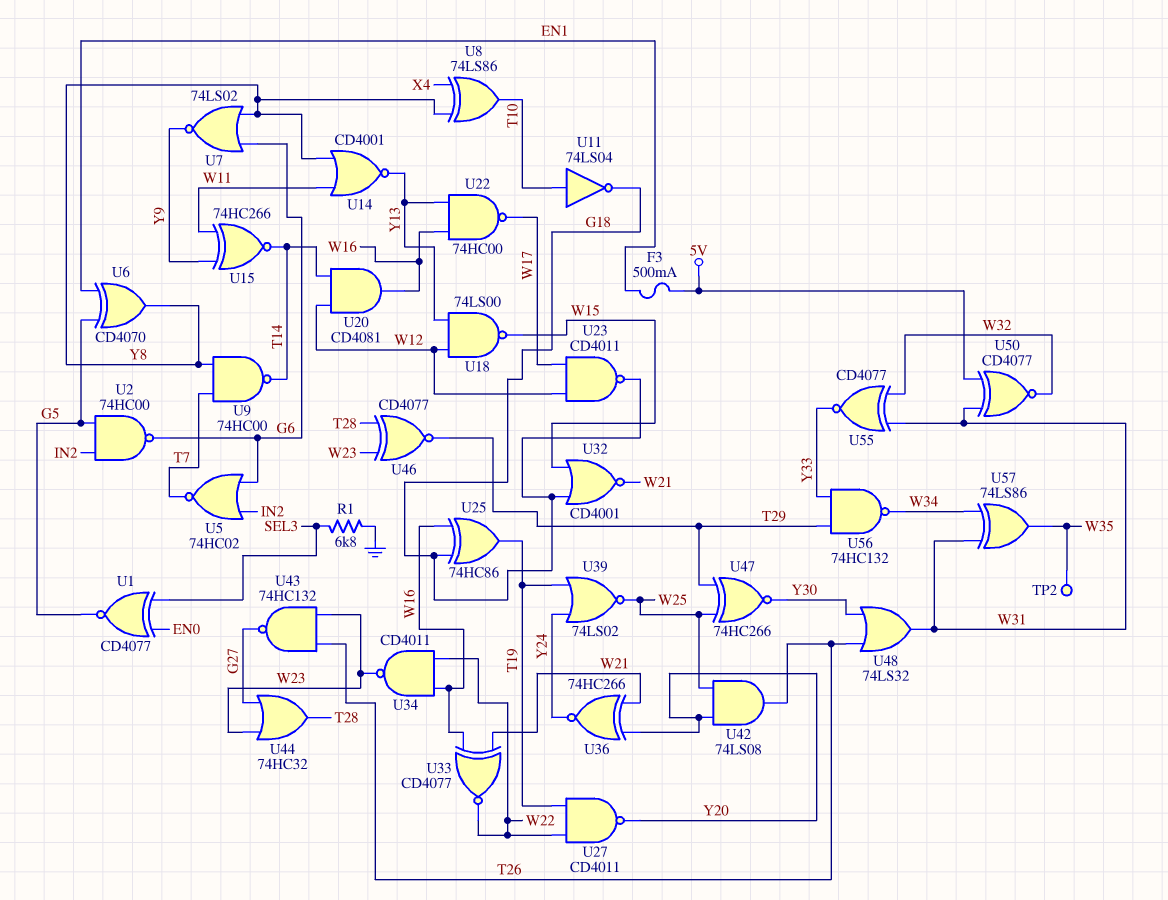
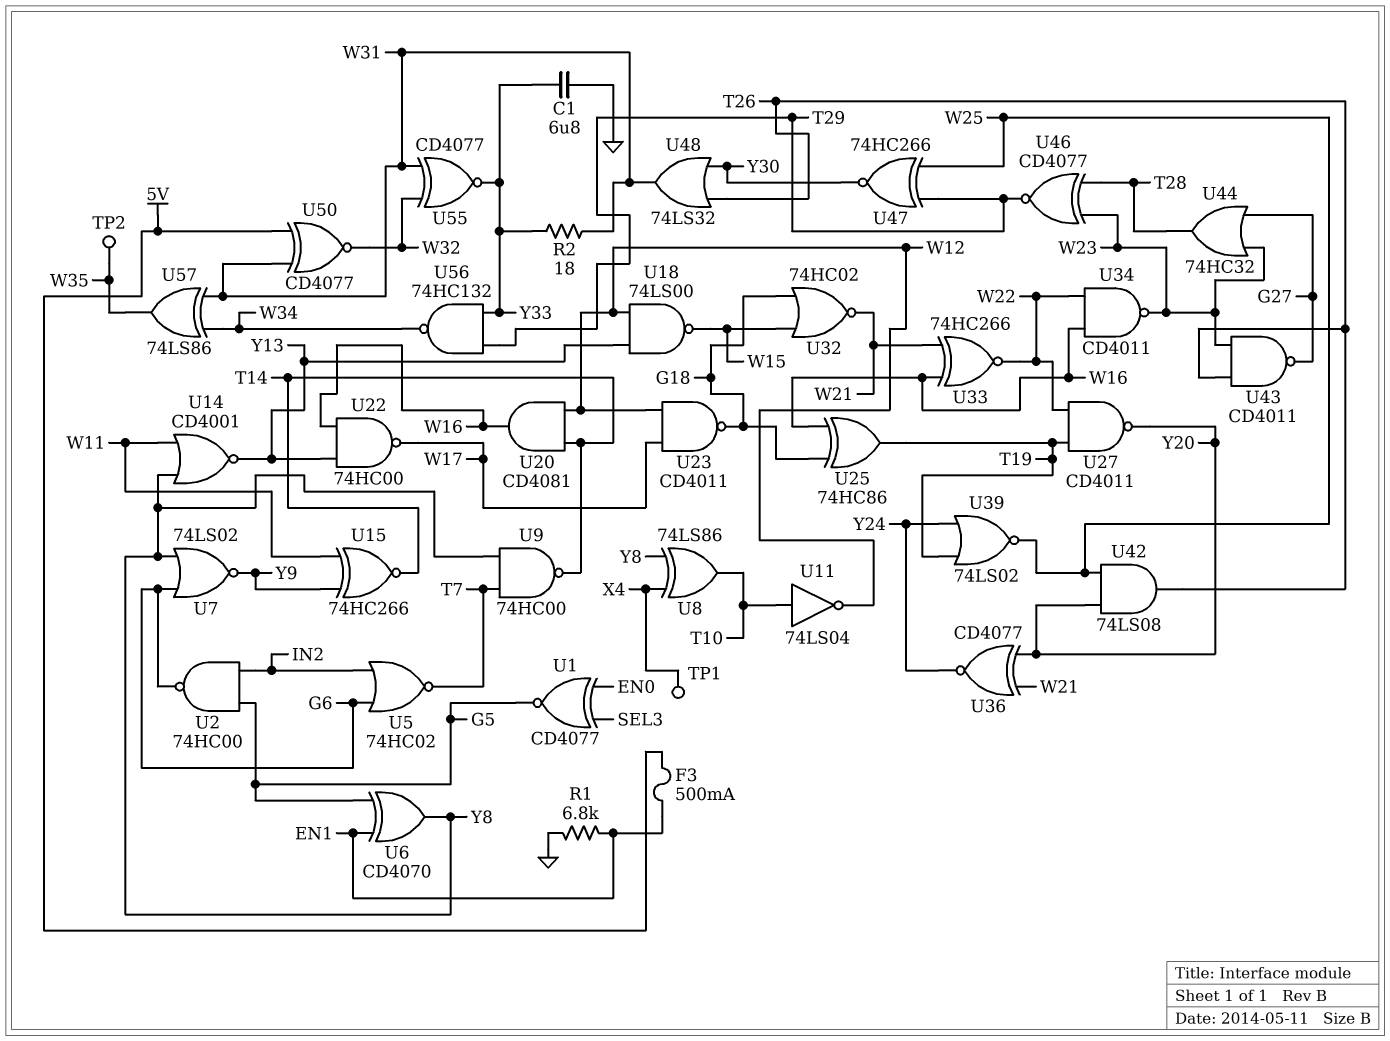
C1: none -> 6.8uF (GND, Y33)
R1: 6.8k (GND, SEL3) -> 6.8k (EN1, GND)
R2: none -> 18 (W31, Y33)
TP1: none -> test point (X4)
U11: NOT 74LS04 (in T10, out G18) -> NOT 74LS04 (in T10, out W12)
U32: NOR CD4001 (in G18, in W15, out W21) -> NOR 74HC02 (in G18, in W15, out W21)
U33: XNOR CD4077 (in W16, in W21, out W22) -> XNOR 74HC266 (in W16, in W21, out W22)
U36: XNOR 74HC266 (in W21, in Y20, out Y24) -> XNOR CD4077 (in W21, in Y20, out Y24)
U43: NAND 74HC132 (in T26, in W23, out G27) -> NAND CD4011 (in T26, in W23, out G27)

